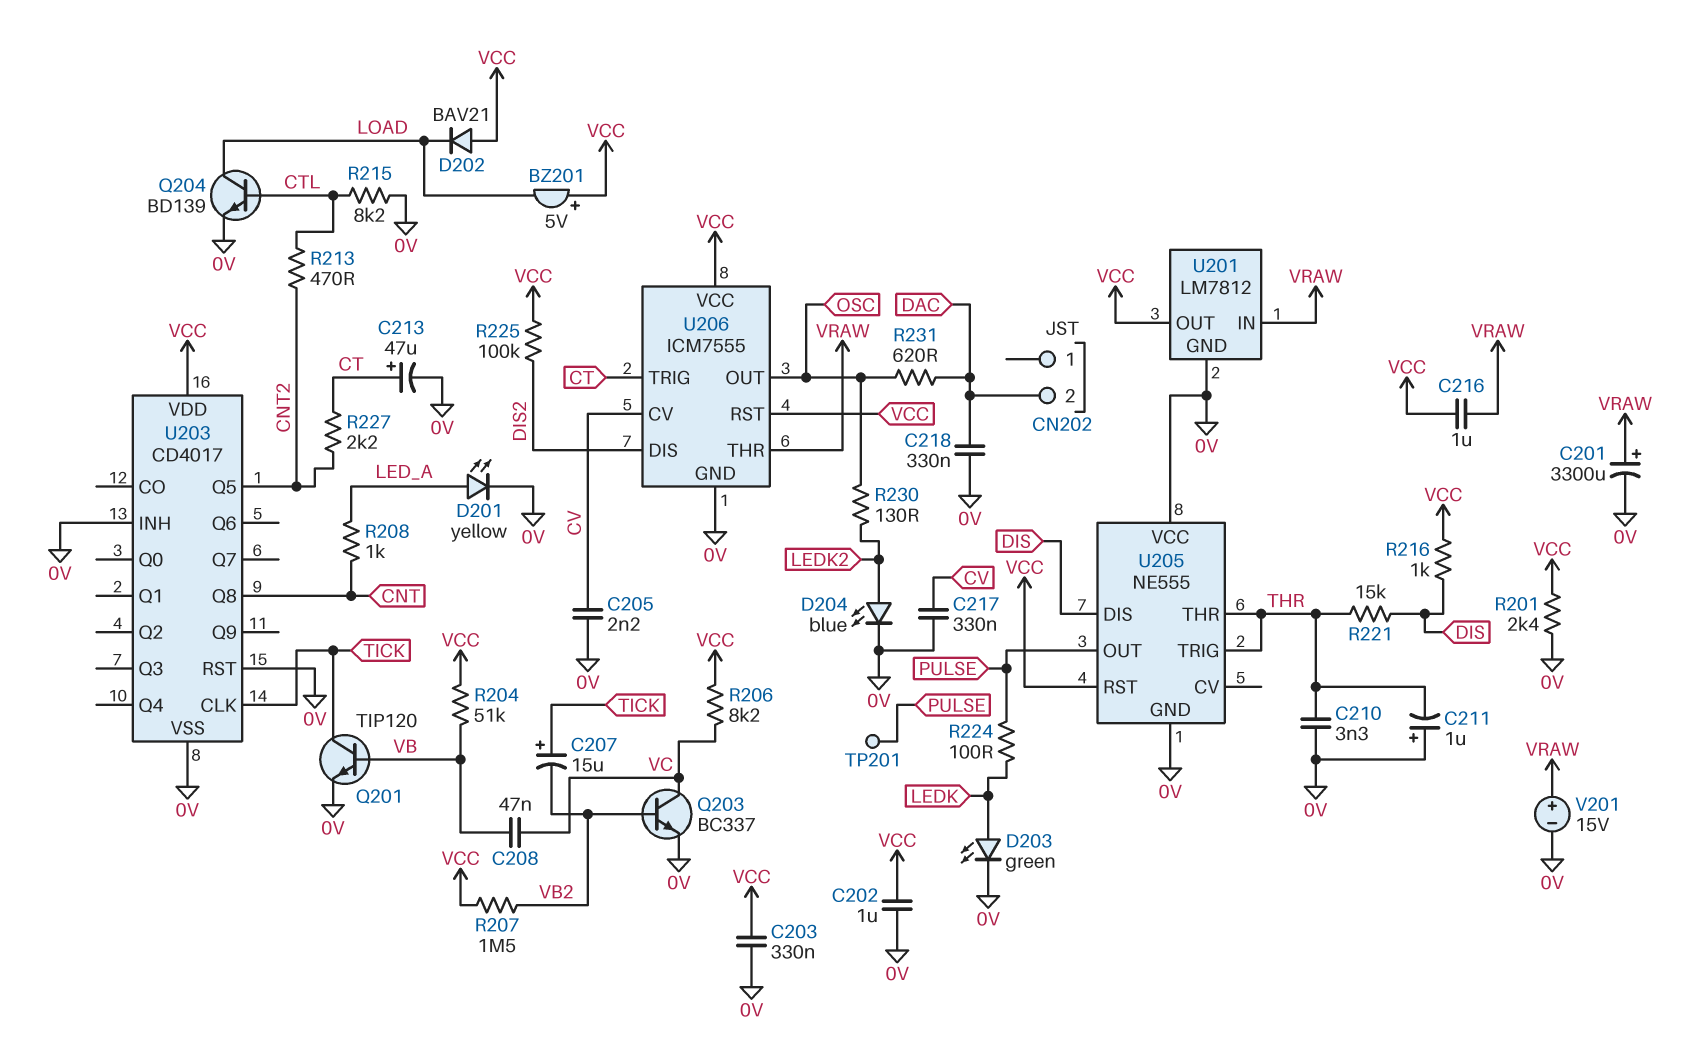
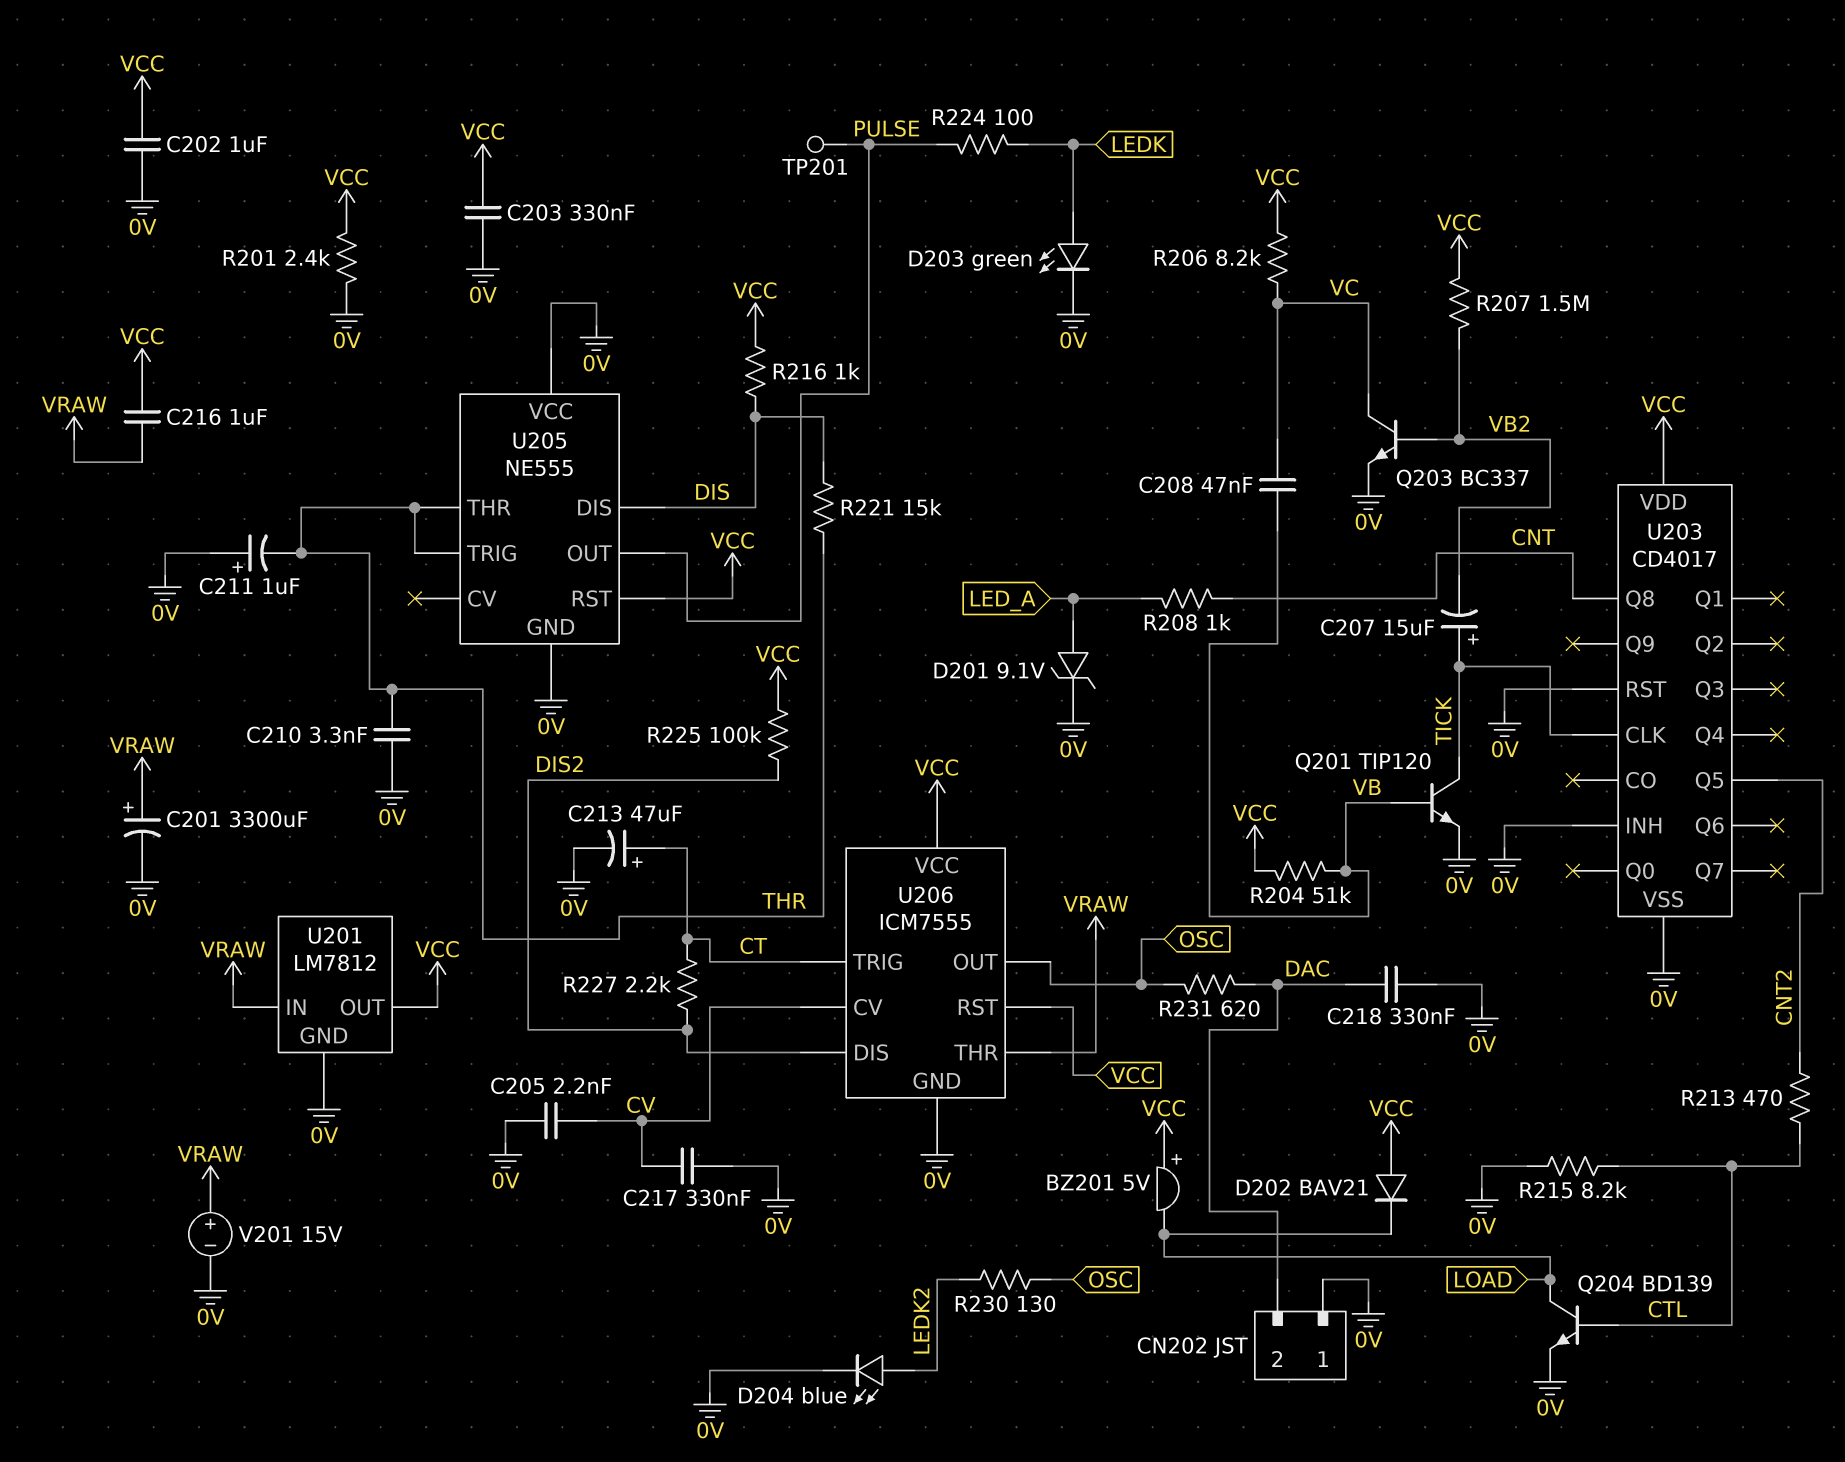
CN202 pin 1: none -> 0V
D201: LED yellow (A LED_A, K 0V) -> zener 9.1V (A LED_A, K 0V)
R227: 2.2k (CNT2, CT) -> 2.2k (CT, DIS2)

